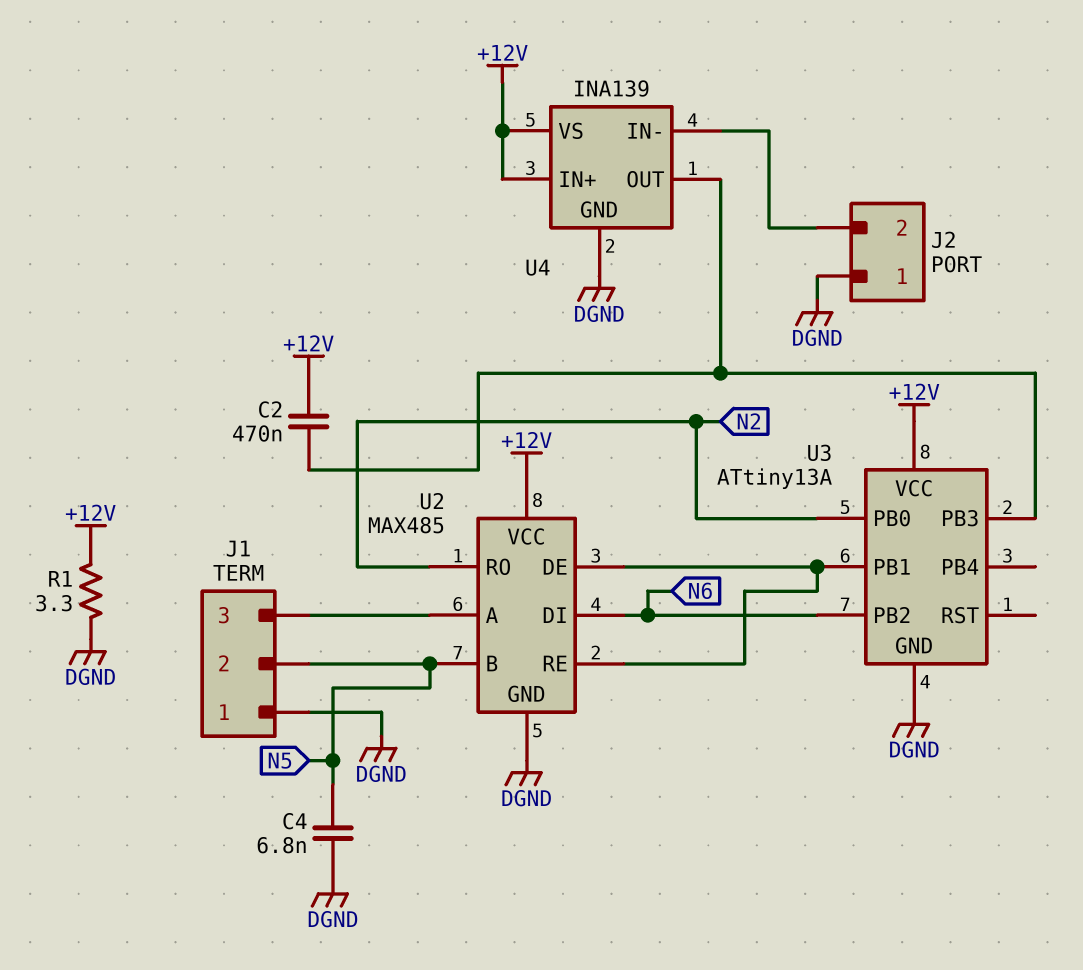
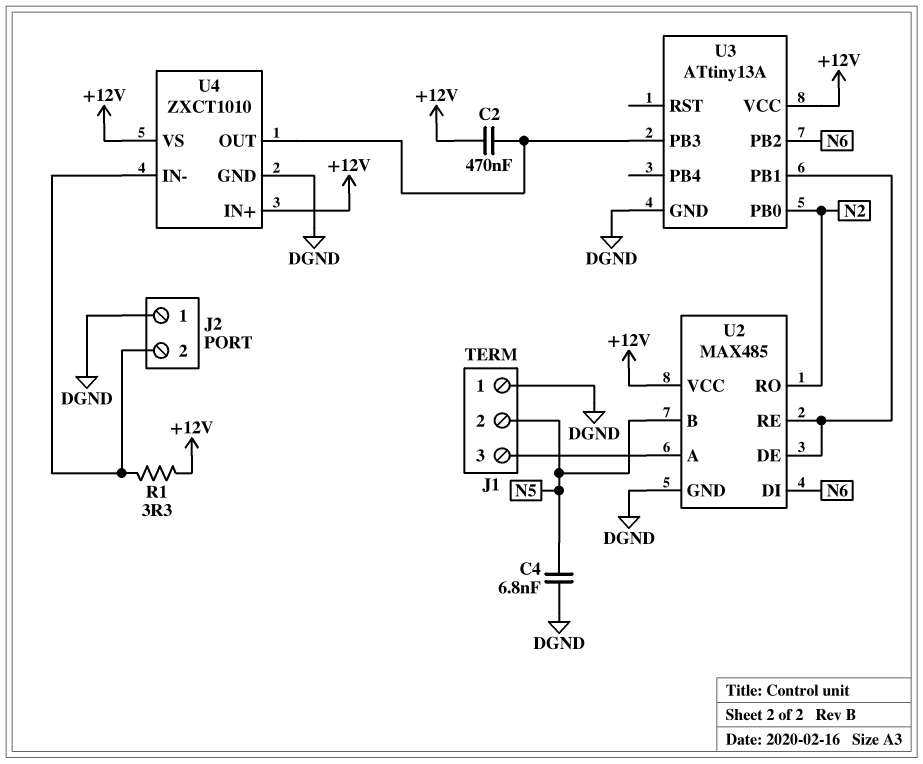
R1: 3.3 (+12V, DGND) -> 3.3 (+12V, J2/2)
U4: INA139 -> ZXCT1010

